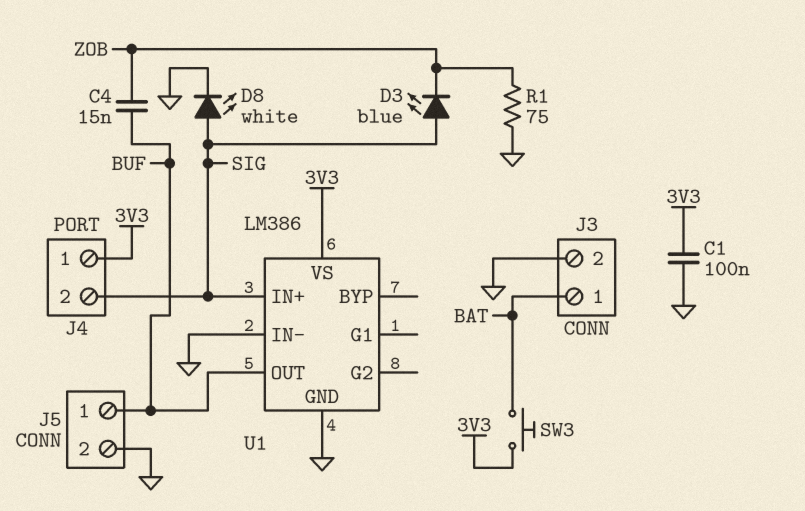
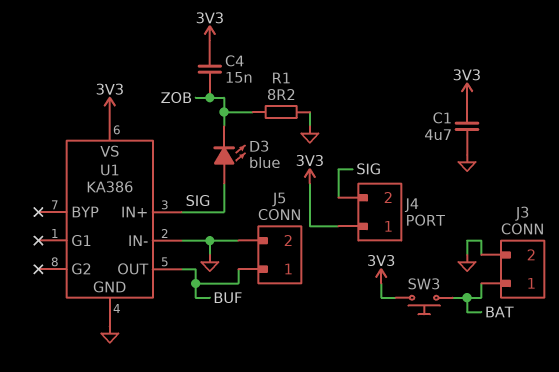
C1: 100nF (3V3, GND) -> 4.7uF (3V3, GND)
C4: 15nF (BUF, ZOB) -> 15nF (3V3, ZOB)
D8: LED white (A SIG, K GND) -> none
R1: 75 (GND, ZOB) -> 8.2 (GND, ZOB)
U1: LM386 -> KA386

